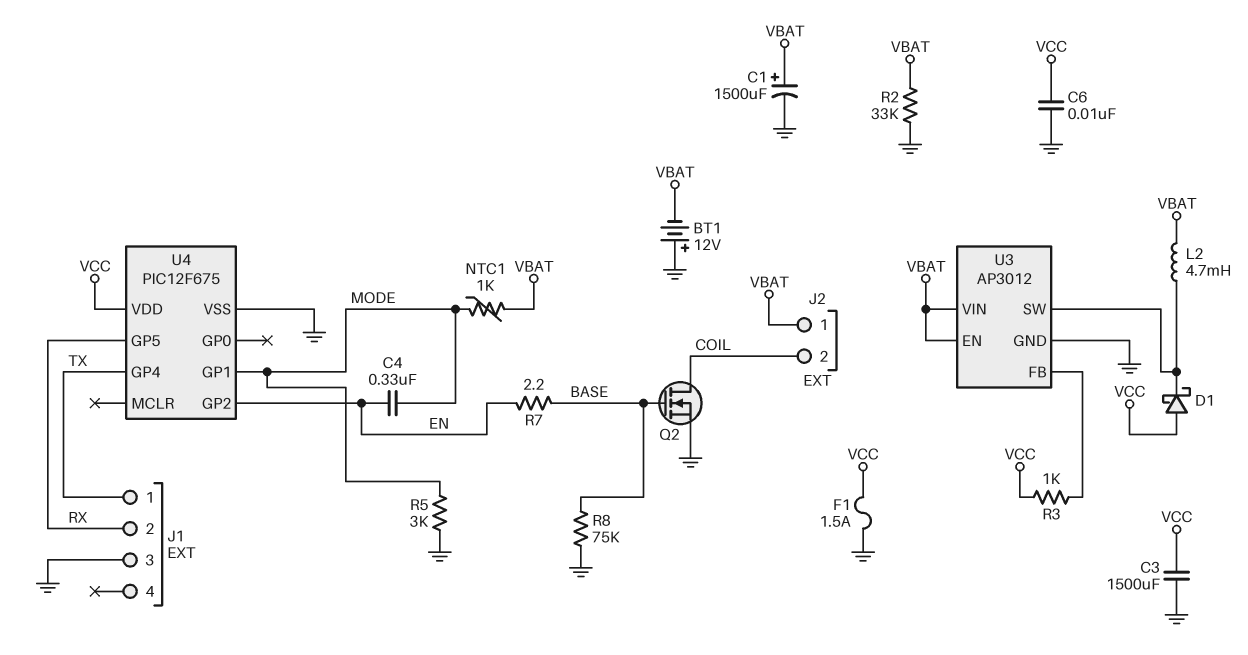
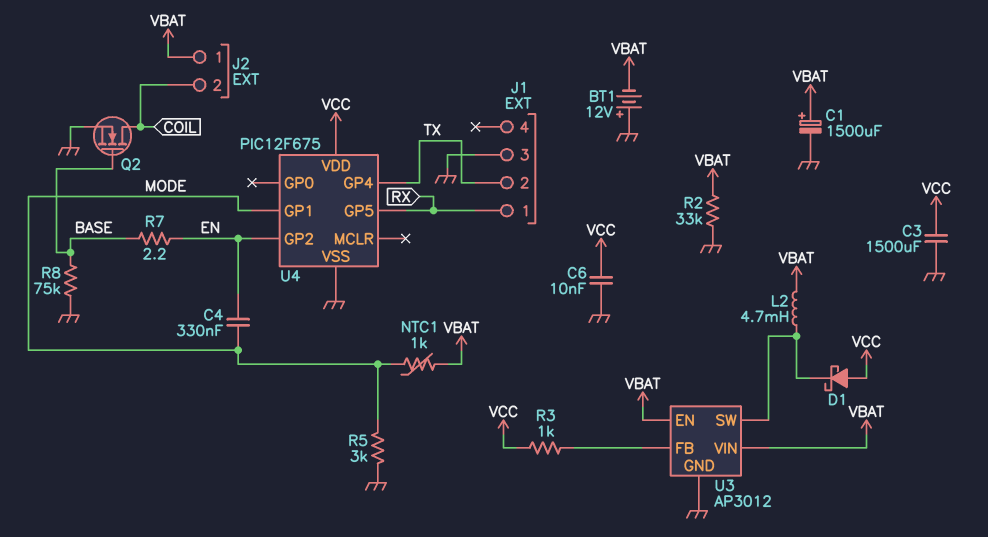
F1: 1.5A (GND, VCC) -> none
J1 pin 1: TX -> RX
J1 pin 2: RX -> TX

